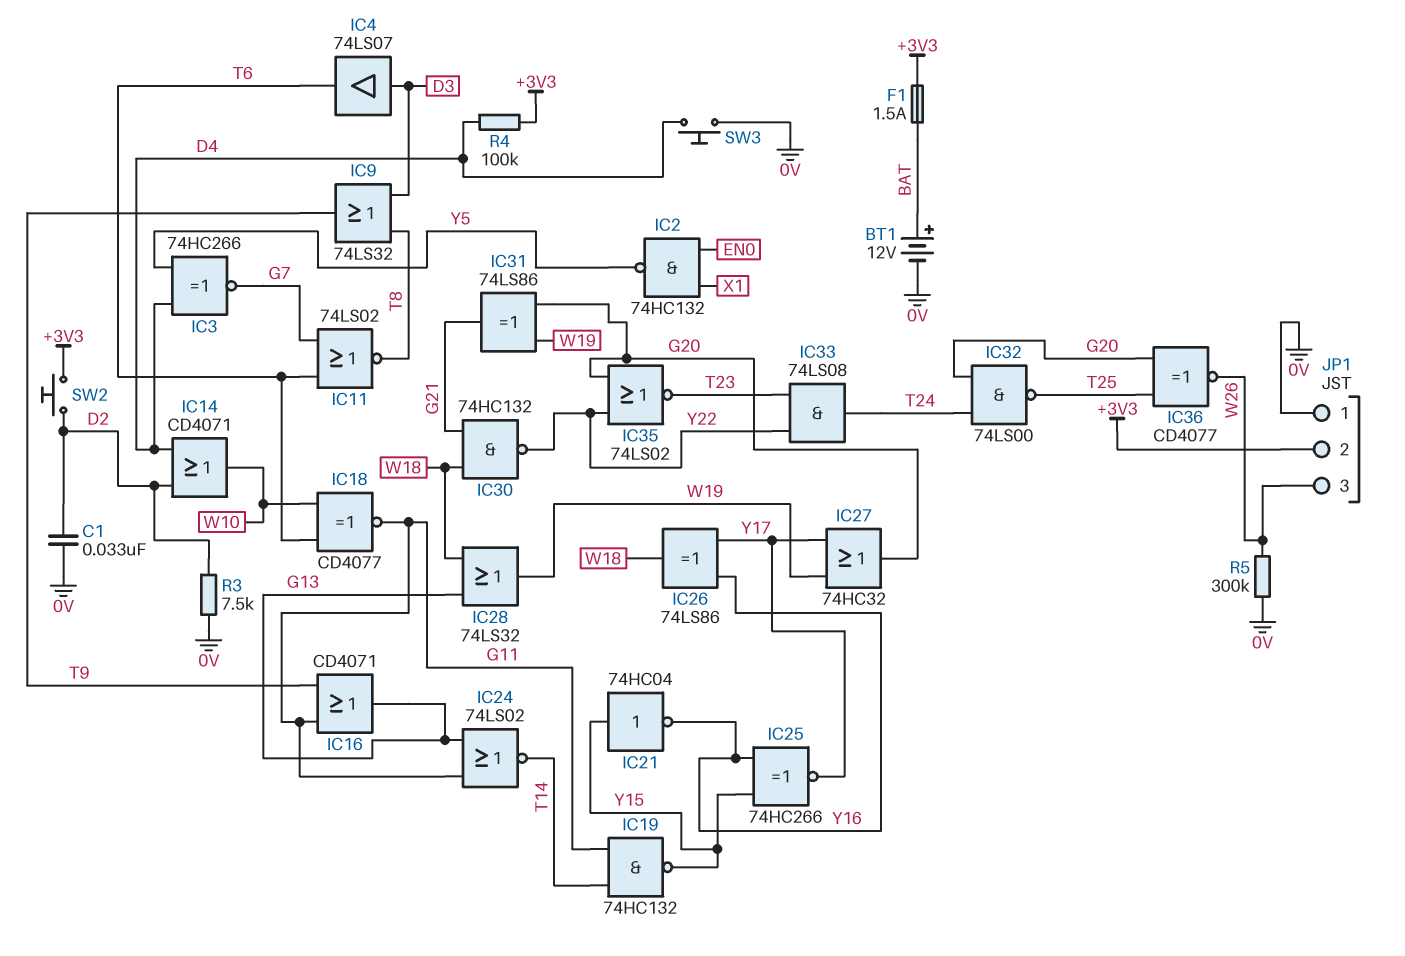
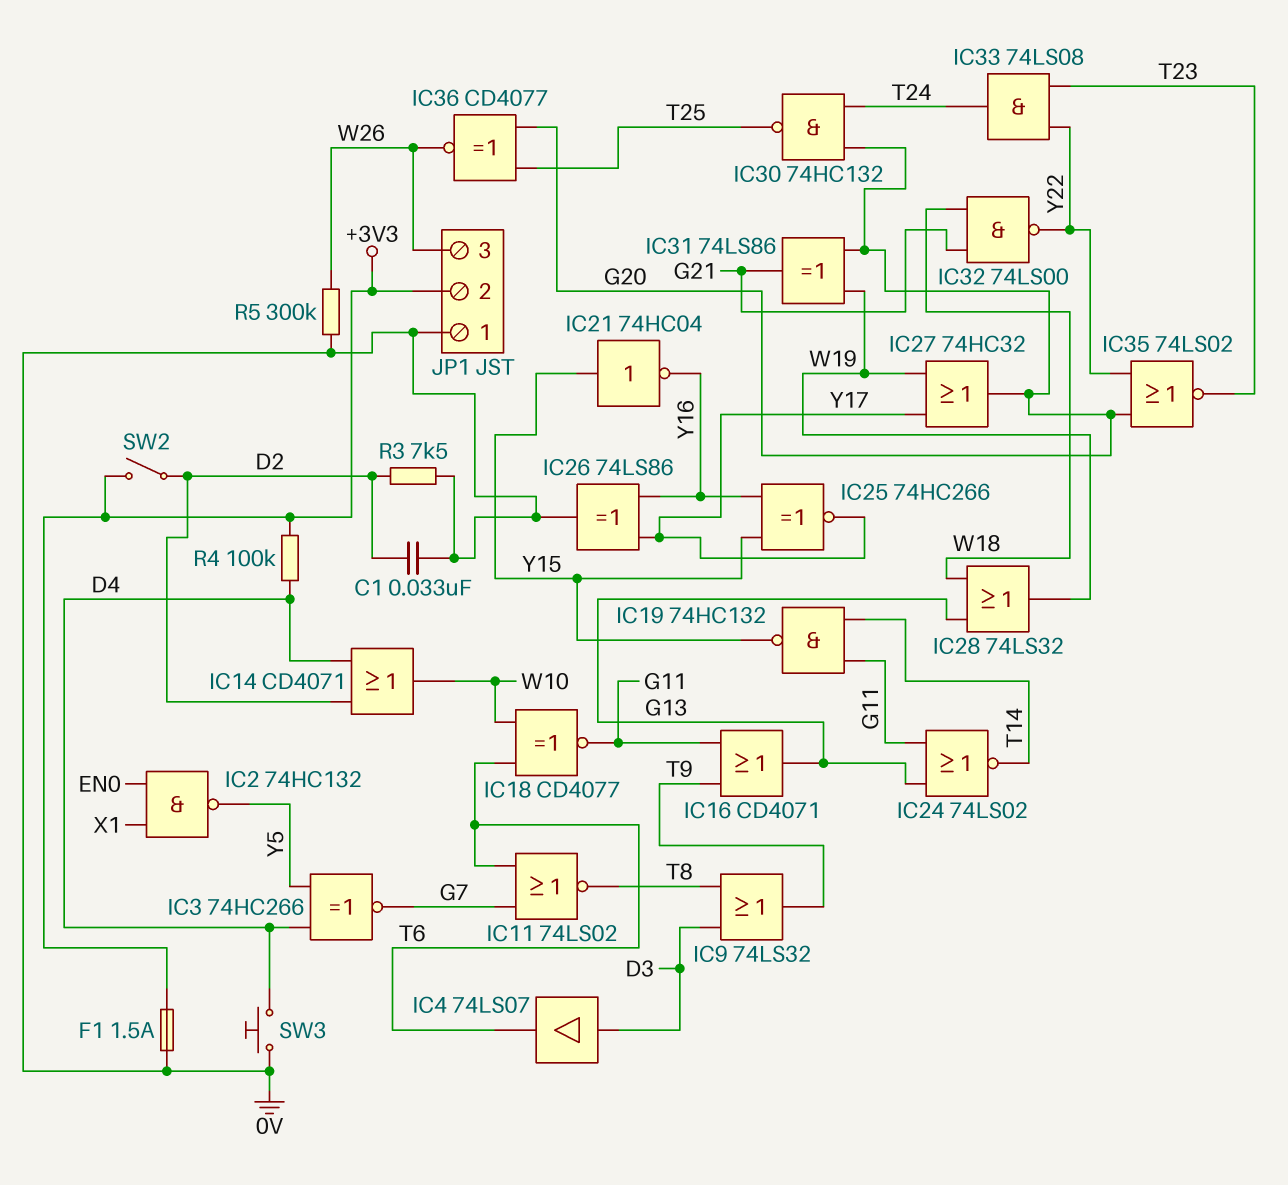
BT1: 12V (plus BAT, minus 0V) -> none
F1: 1.5A (+3V3, BAT) -> 1.5A (+3V3, 0V)
IC26: XOR 74LS86 (in Y16, in Y17, out W18) -> XOR 74LS86 (in Y16, in Y17, out 0V)
IC30: NAND 74HC132 (in G21, in W18, out Y22) -> NAND 74HC132 (in G20, in T24, out T25)
IC32: NAND 74LS00 (in G20, in T24, out T25) -> NAND 74LS00 (in G21, in W18, out Y22)
SW2: button (+3V3, D2) -> switch (+3V3, D2)

